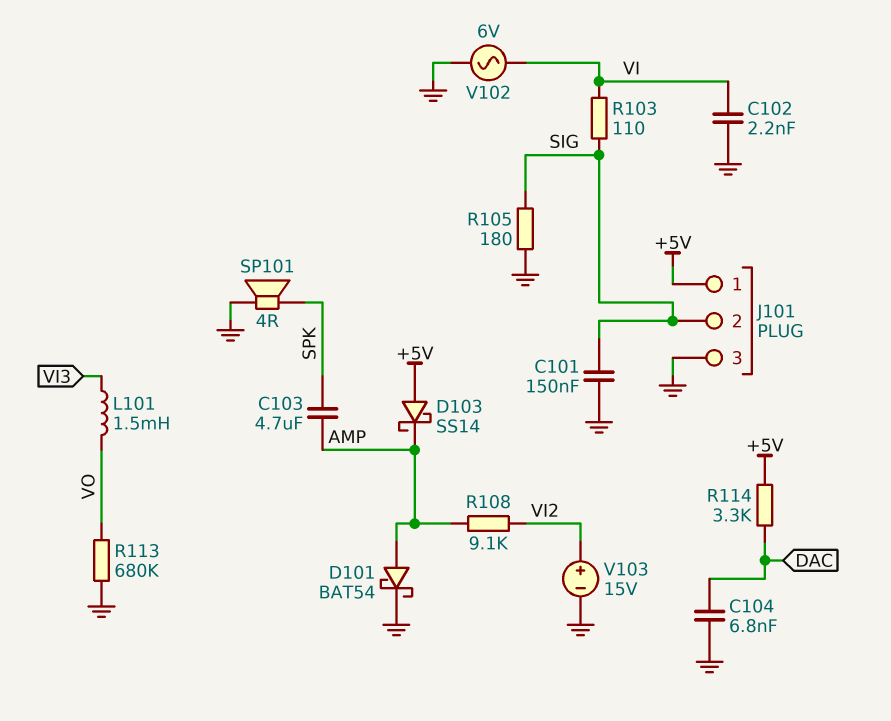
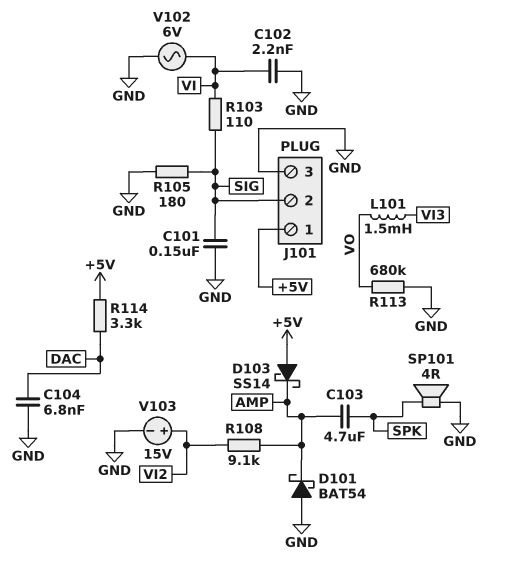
D101: schottky BAT54 (A AMP, K GND) -> schottky BAT54 (A GND, K AMP)

